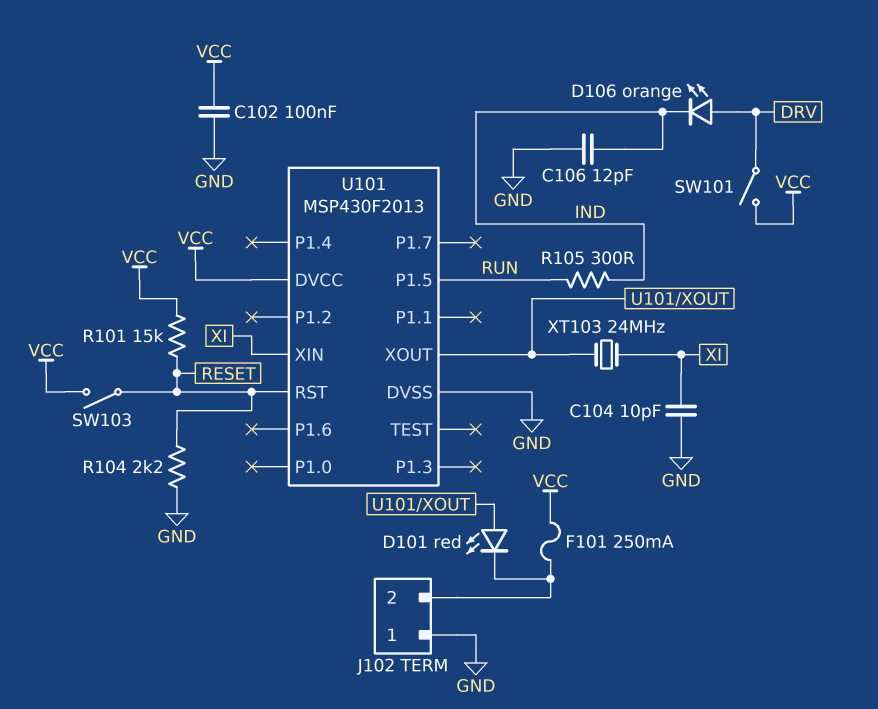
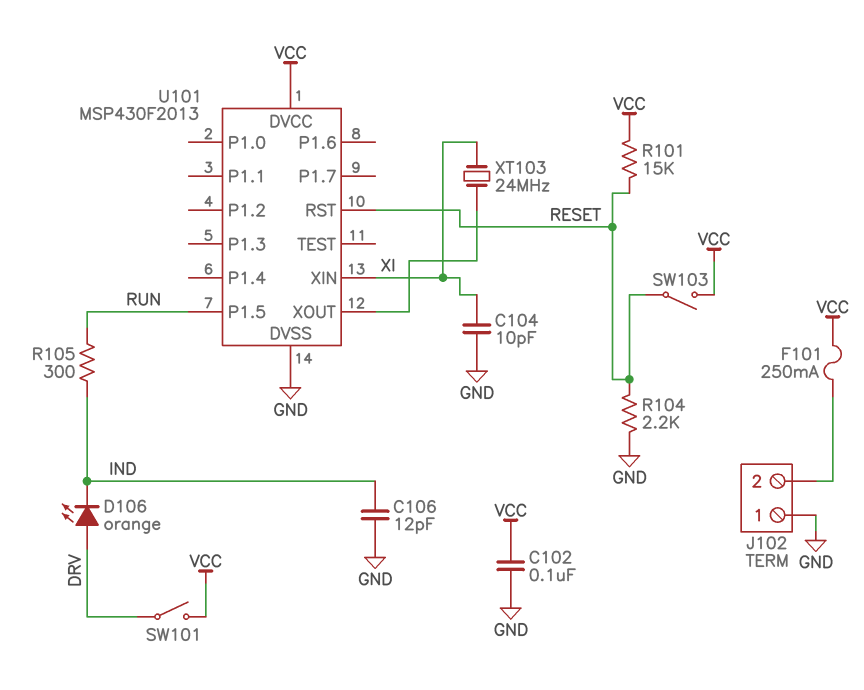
D101: LED red (A U101/XOUT, K J102/2) -> none

